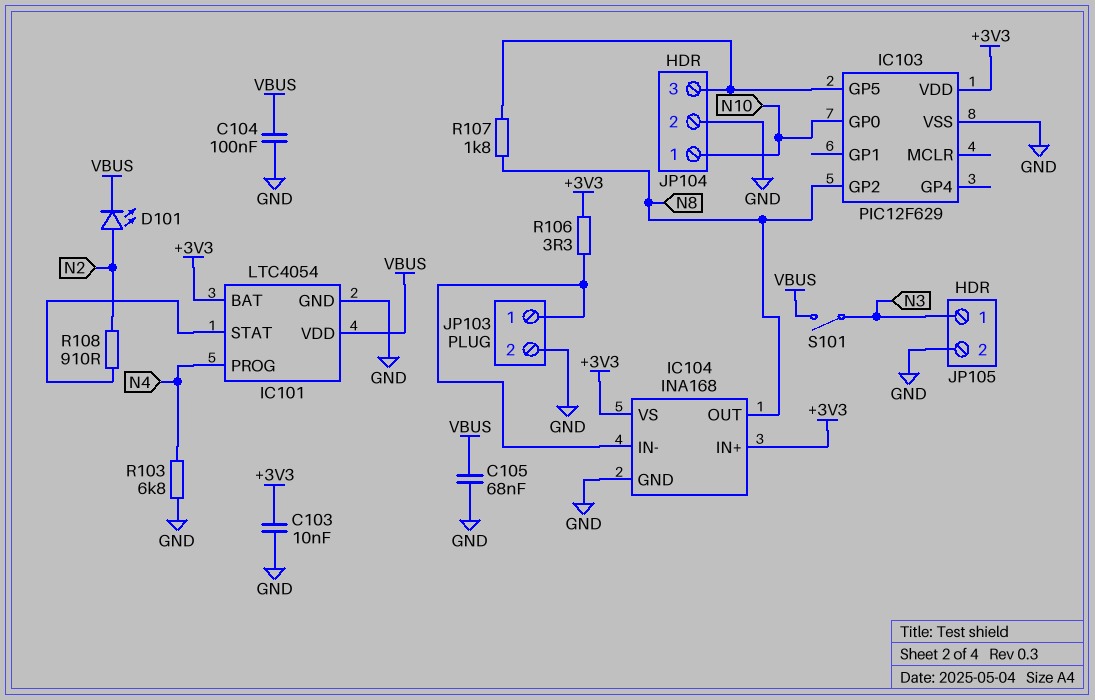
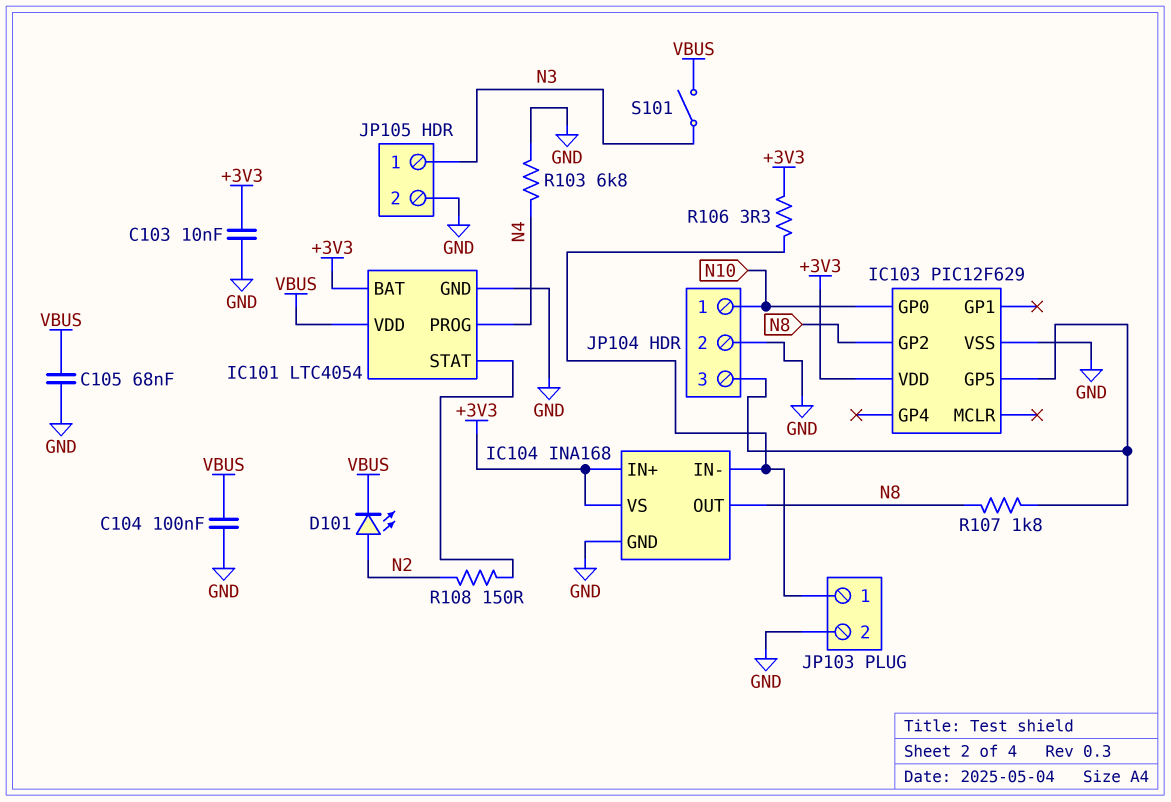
R108: 910 (IC101/STAT, N2) -> 150 (IC101/STAT, N2)

